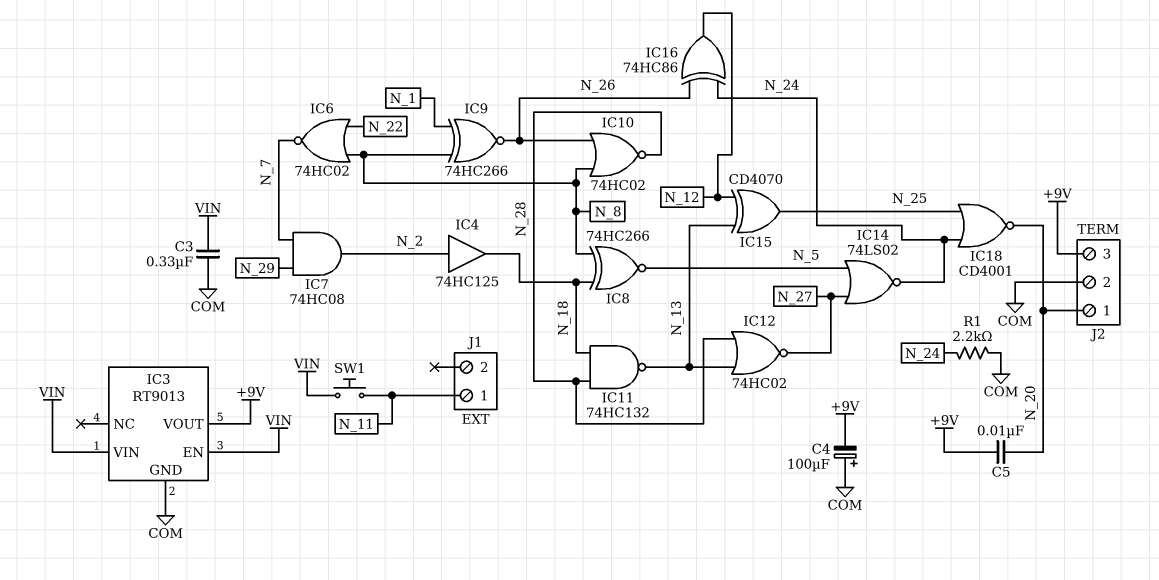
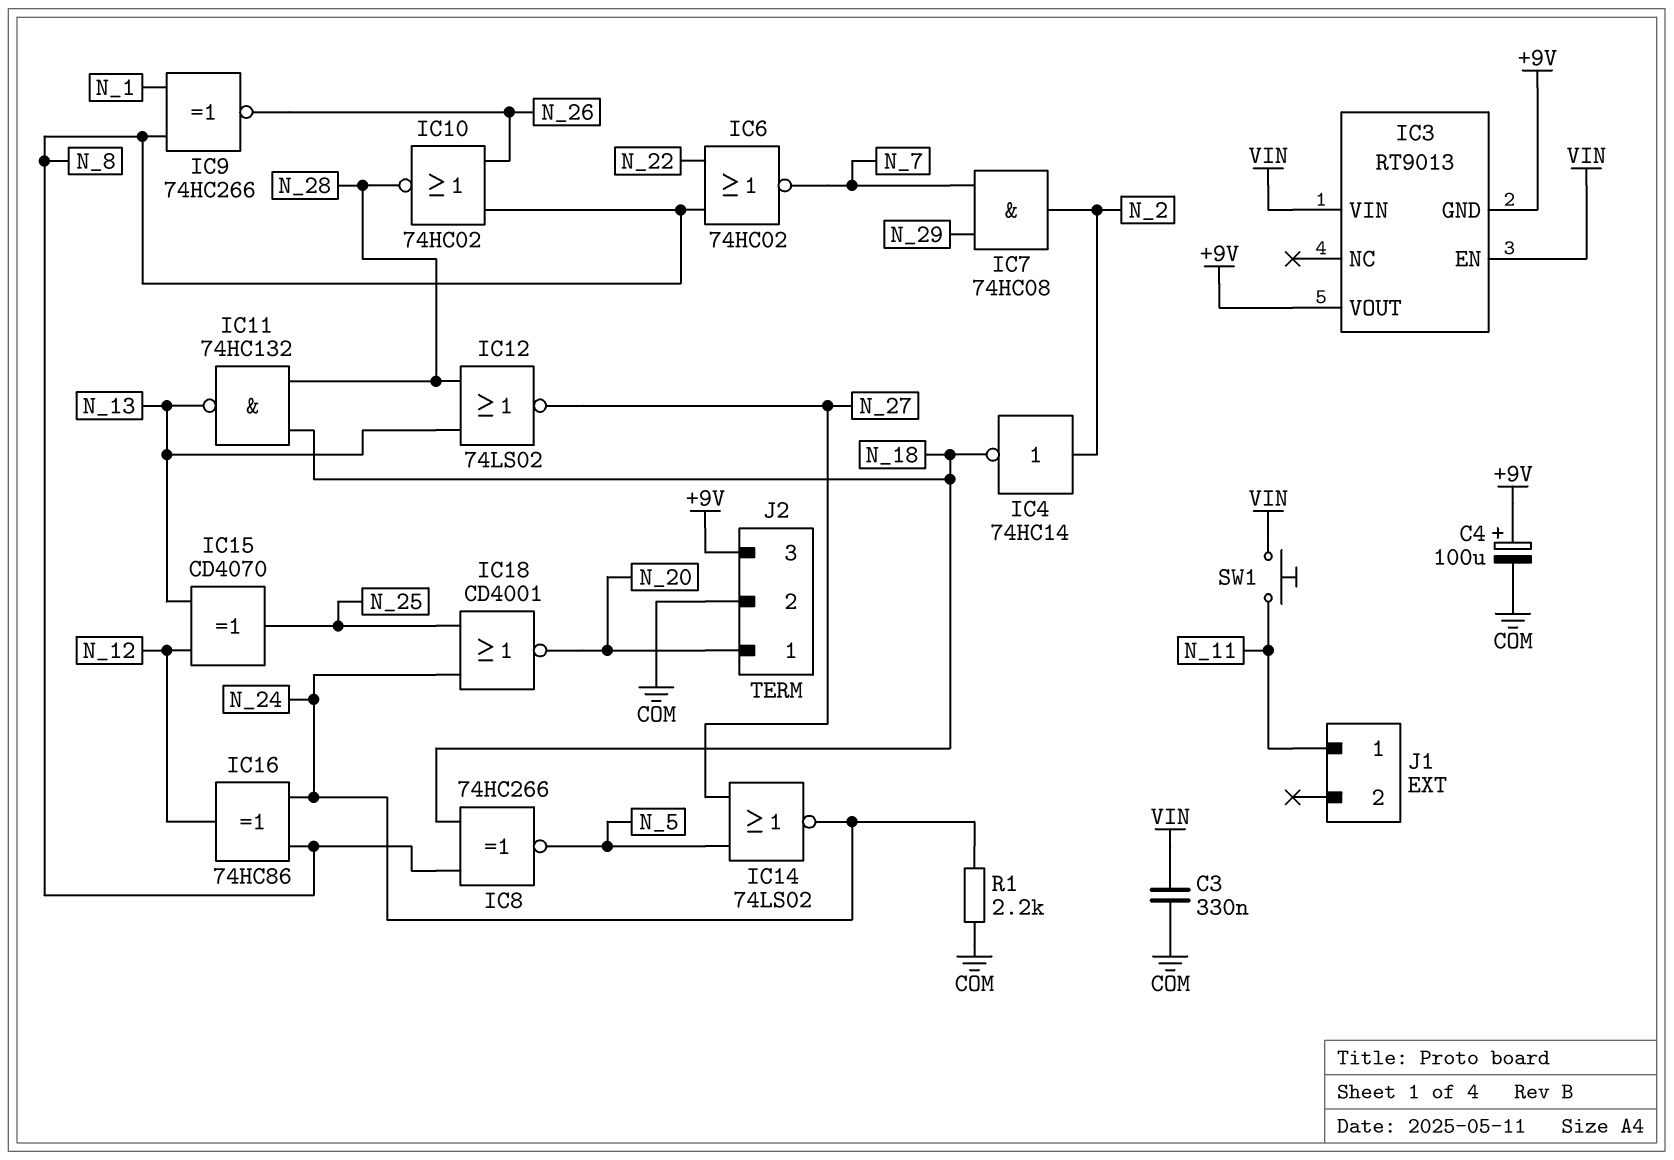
C4: 100uF (plus COM, minus +9V) -> 100uF (plus +9V, minus COM)
C5: 10nF (+9V, N_20) -> none
IC3 pin GND: COM -> +9V
IC4: buffer 74HC125 (in N_2, out N_18) -> NOT 74HC14 (in N_2, out N_18)
IC12: NOR 74HC02 (in N_13, in N_28, out N_27) -> NOR 74LS02 (in N_13, in N_28, out N_27)
IC16: XOR 74HC86 (in N_24, in N_26, out N_12) -> XOR 74HC86 (in N_8, in N_24, out N_12)

